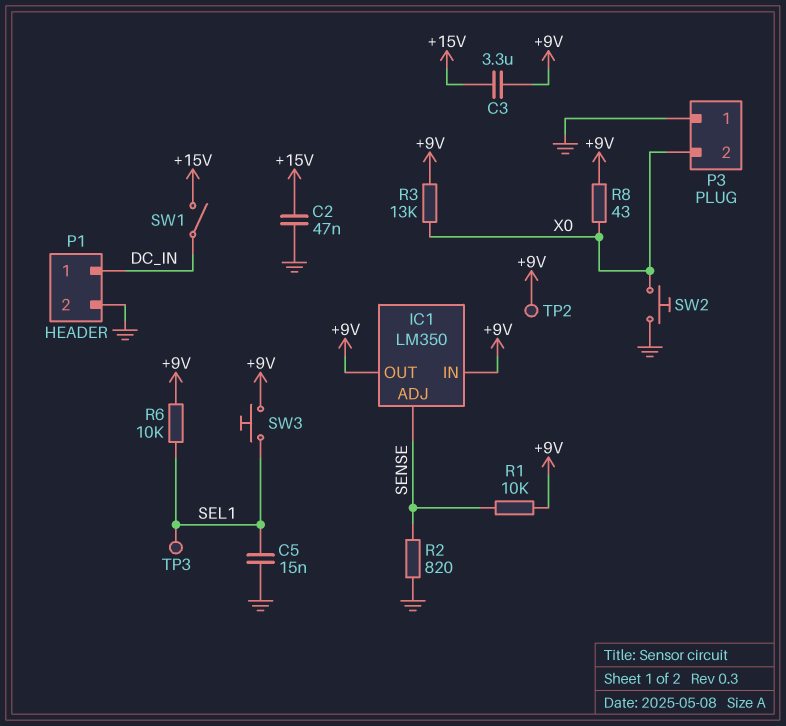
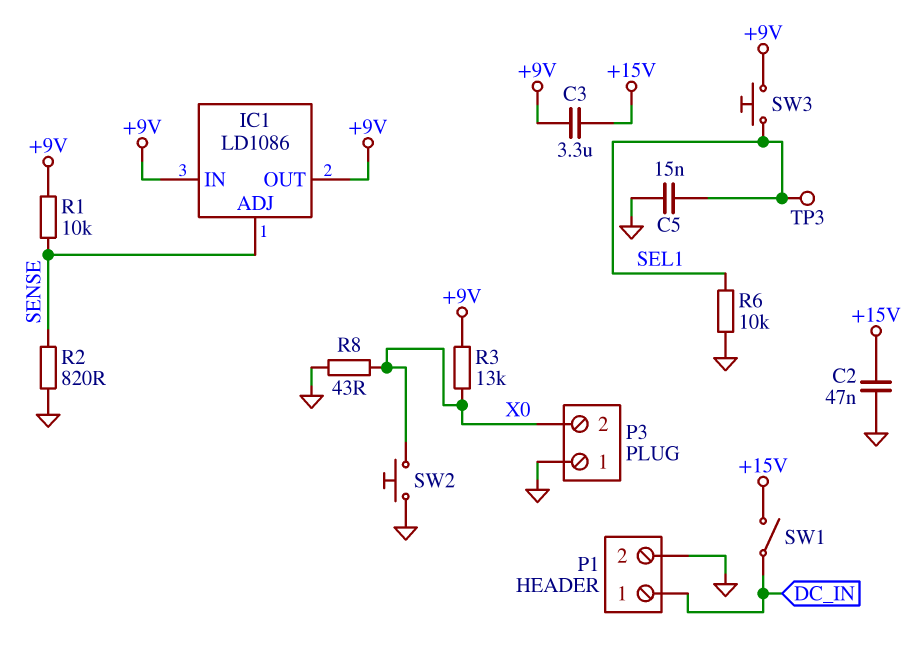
IC1: LM350 -> LD1086
R6: 10k (+9V, SEL1) -> 10k (GND, SEL1)
R8: 43 (+9V, X0) -> 43 (GND, X0)
TP2: test point (+9V) -> none

